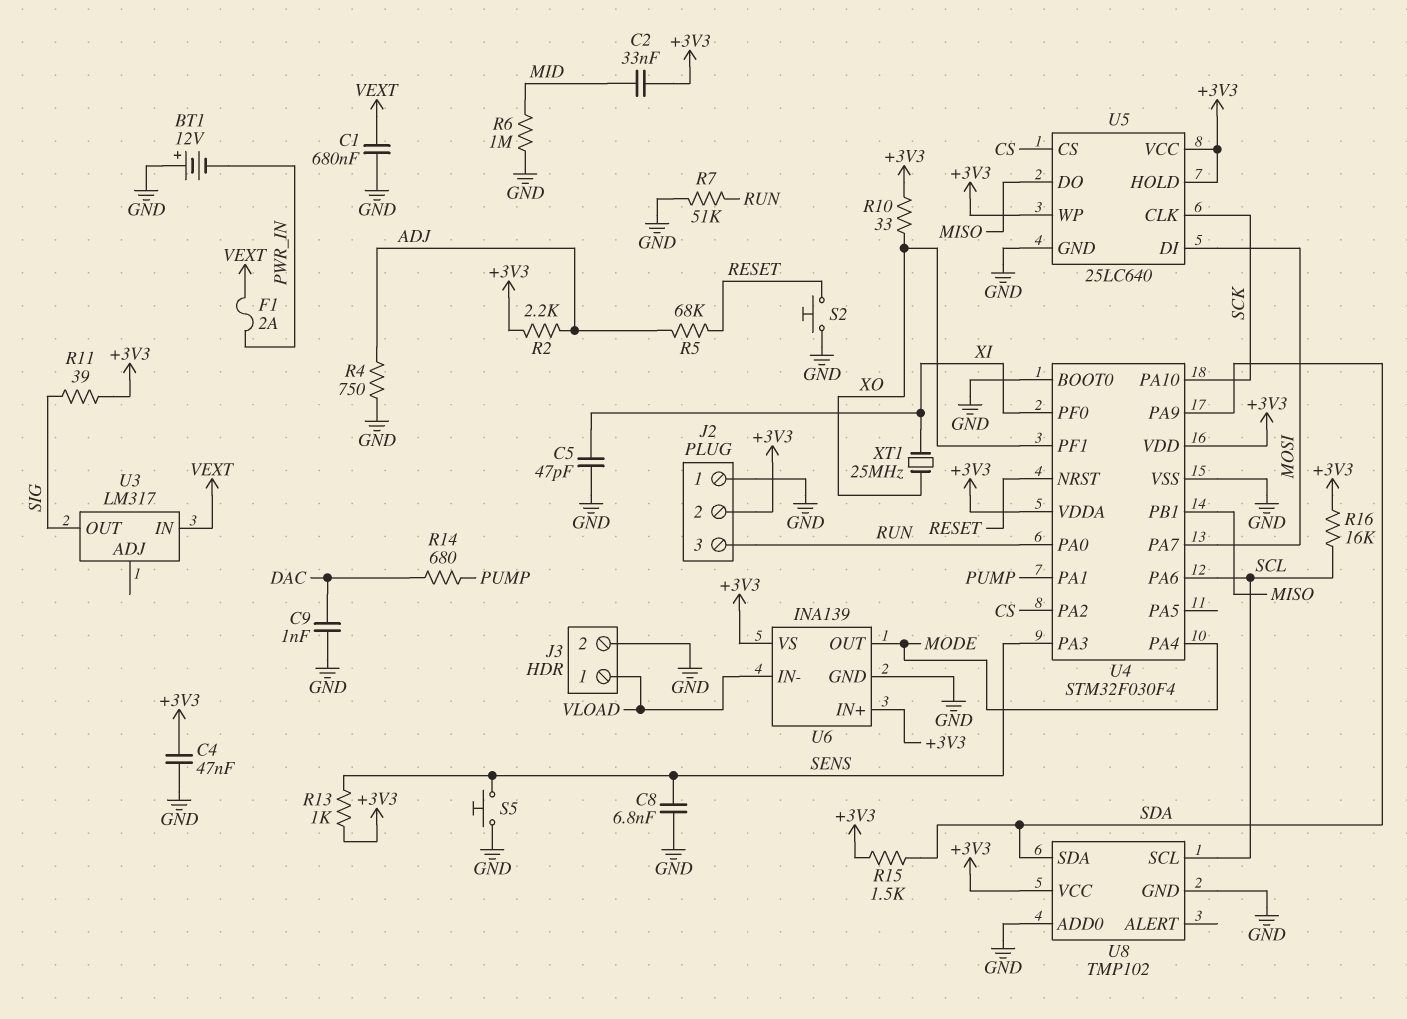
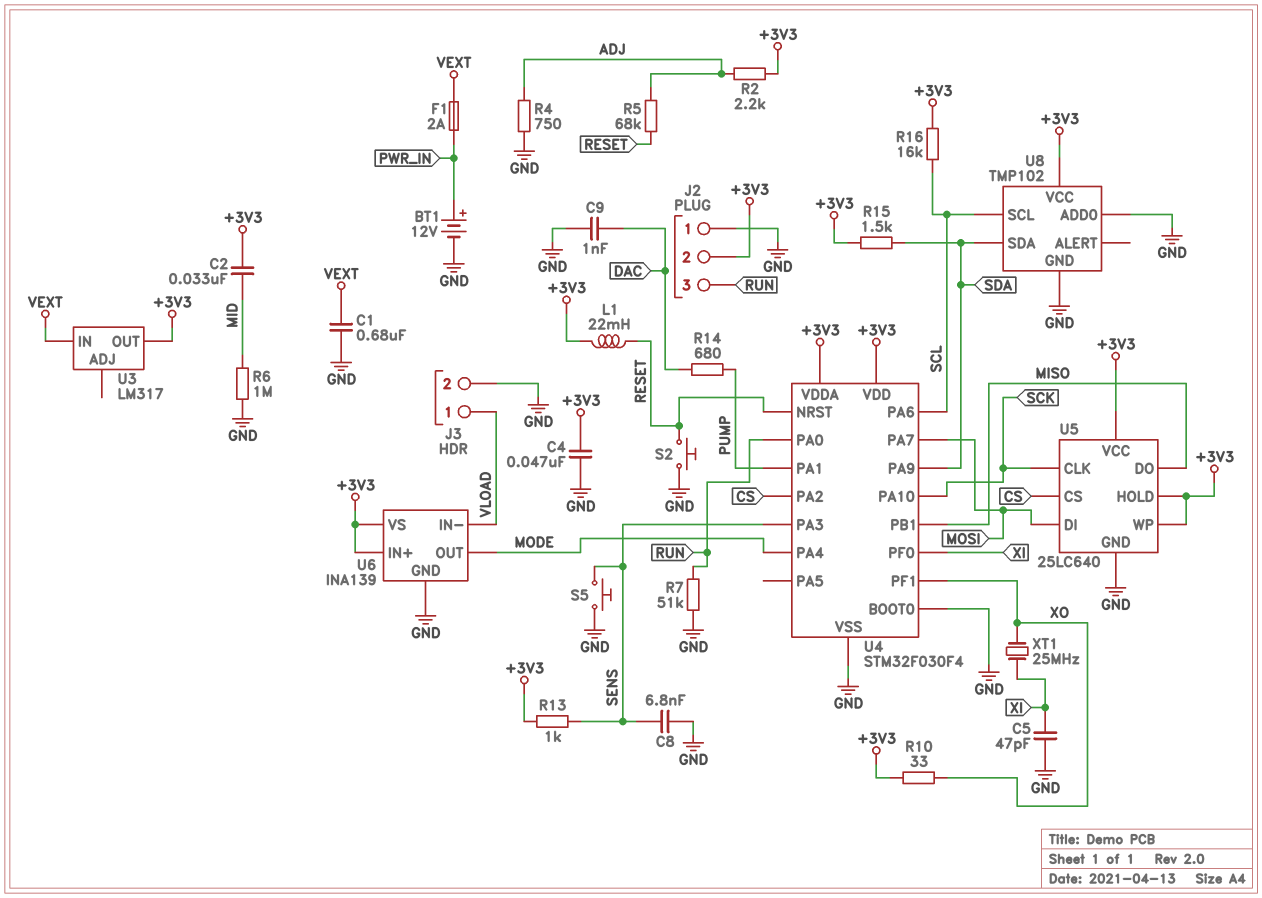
BT1: 12V (plus GND, minus PWR_IN) -> 12V (plus PWR_IN, minus GND)
L1: none -> 22mH (+3V3, RESET)
R11: 39 (+3V3, SIG) -> none
U3 pin OUT: SIG -> +3V3

